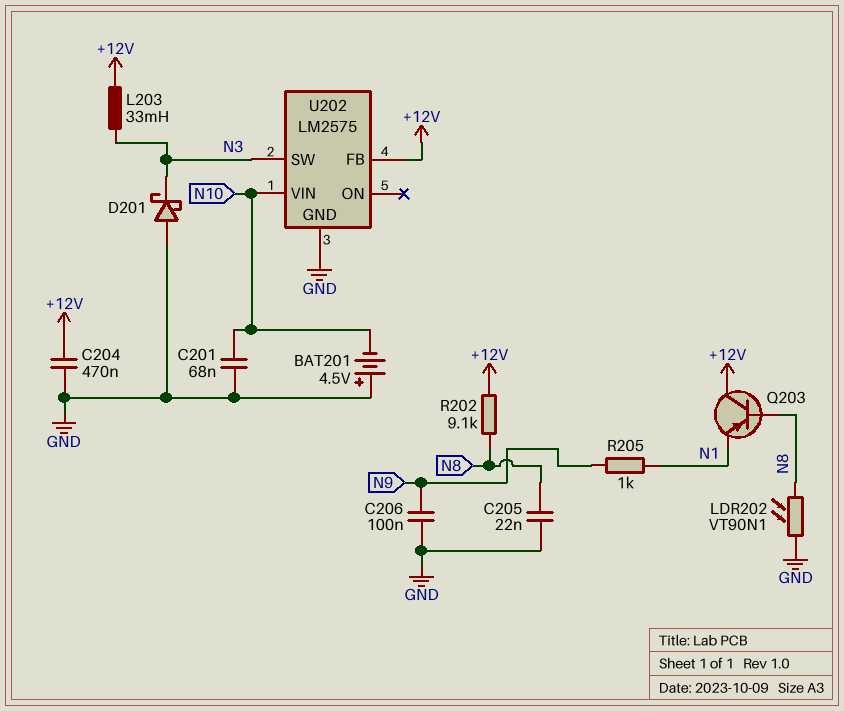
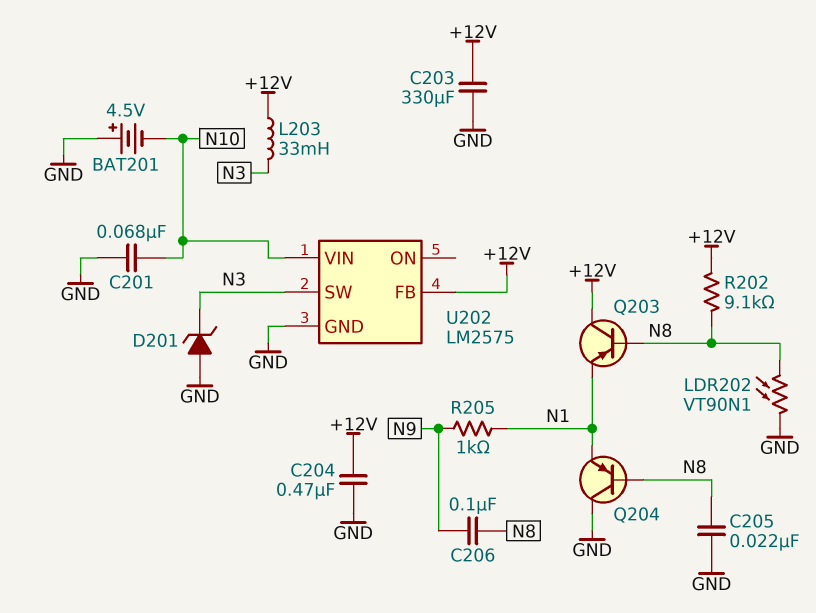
C203: none -> 330uF (+12V, GND)
C206: 100nF (GND, N9) -> 100nF (N8, N9)
D201: schottky (A GND, K N3) -> zener (A GND, K N3)
Q204: none -> PNP (B N8, C GND, E N1)

